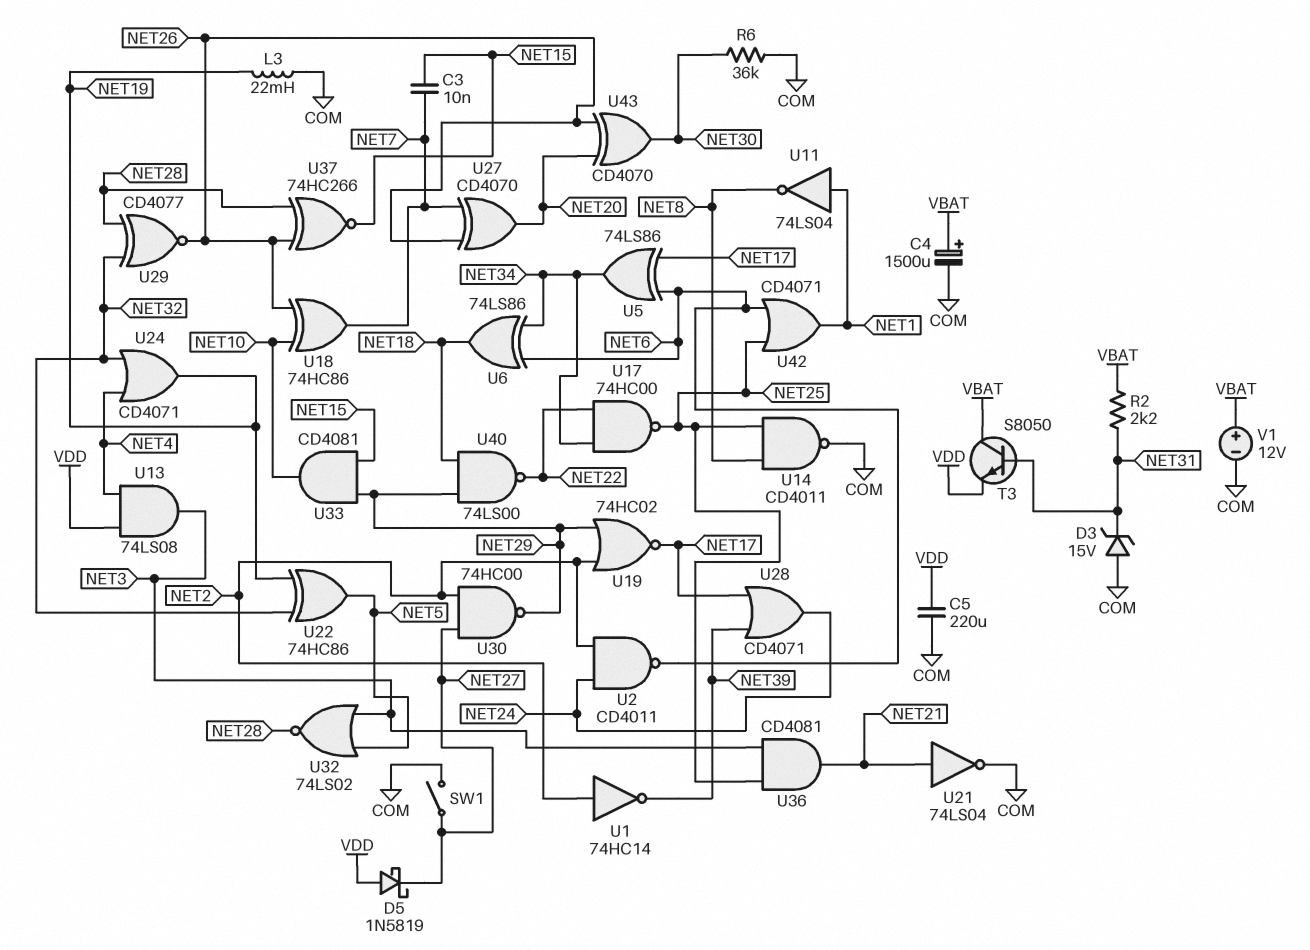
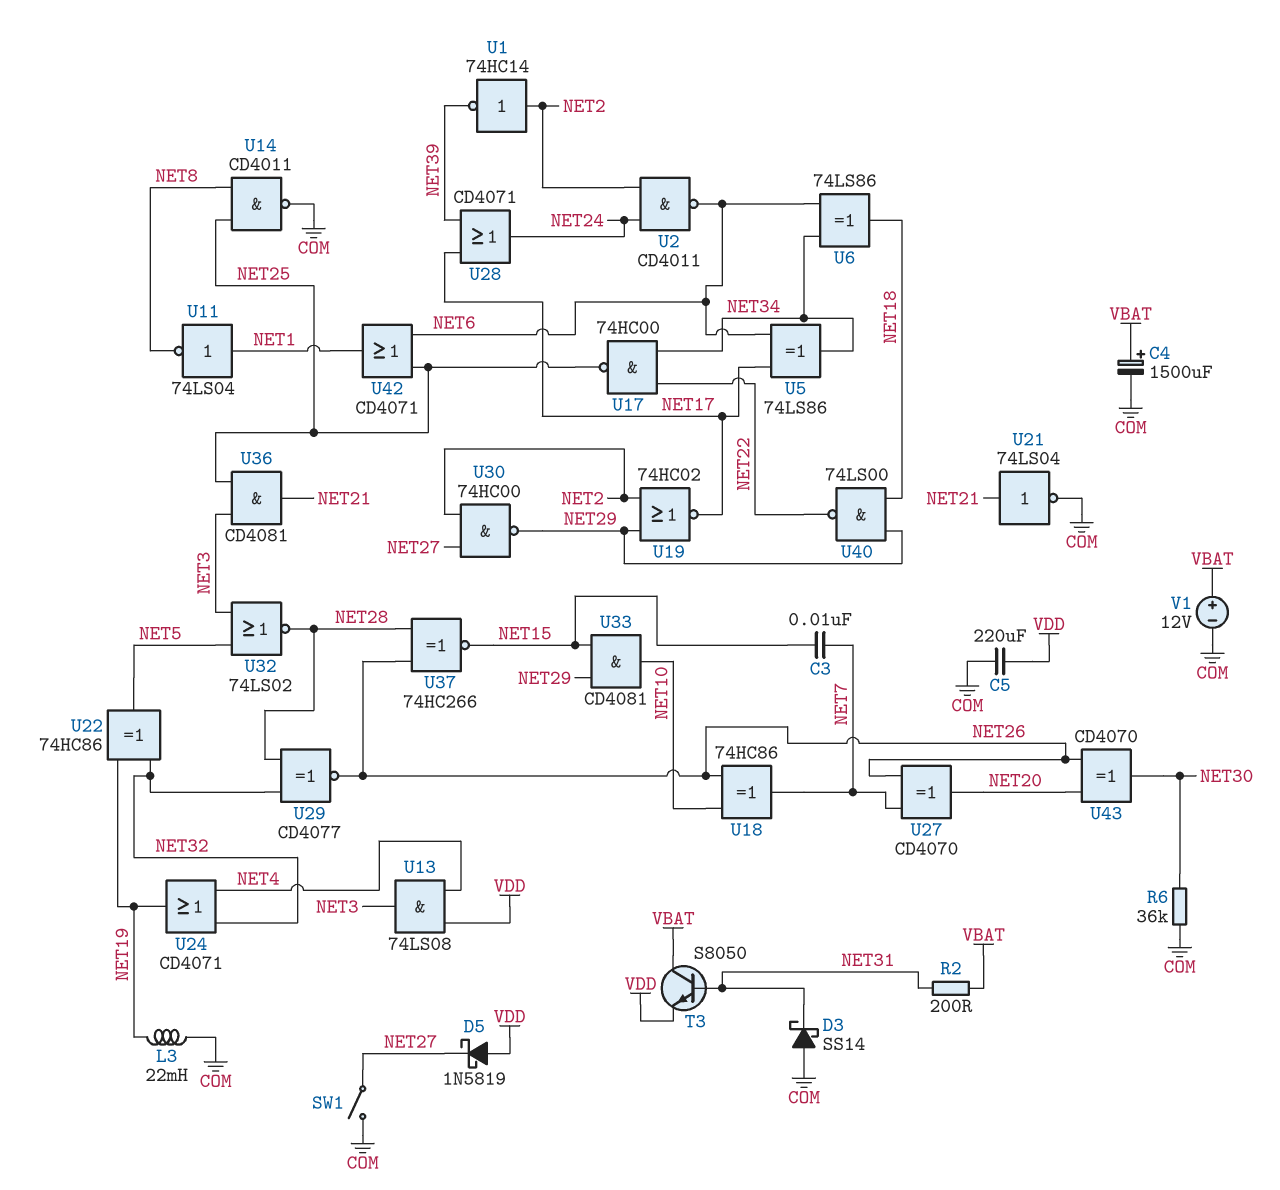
D3: zener 15V (A COM, K NET31) -> schottky SS14 (A COM, K NET31)
R2: 2.2k (NET31, VBAT) -> 200 (NET31, VBAT)

